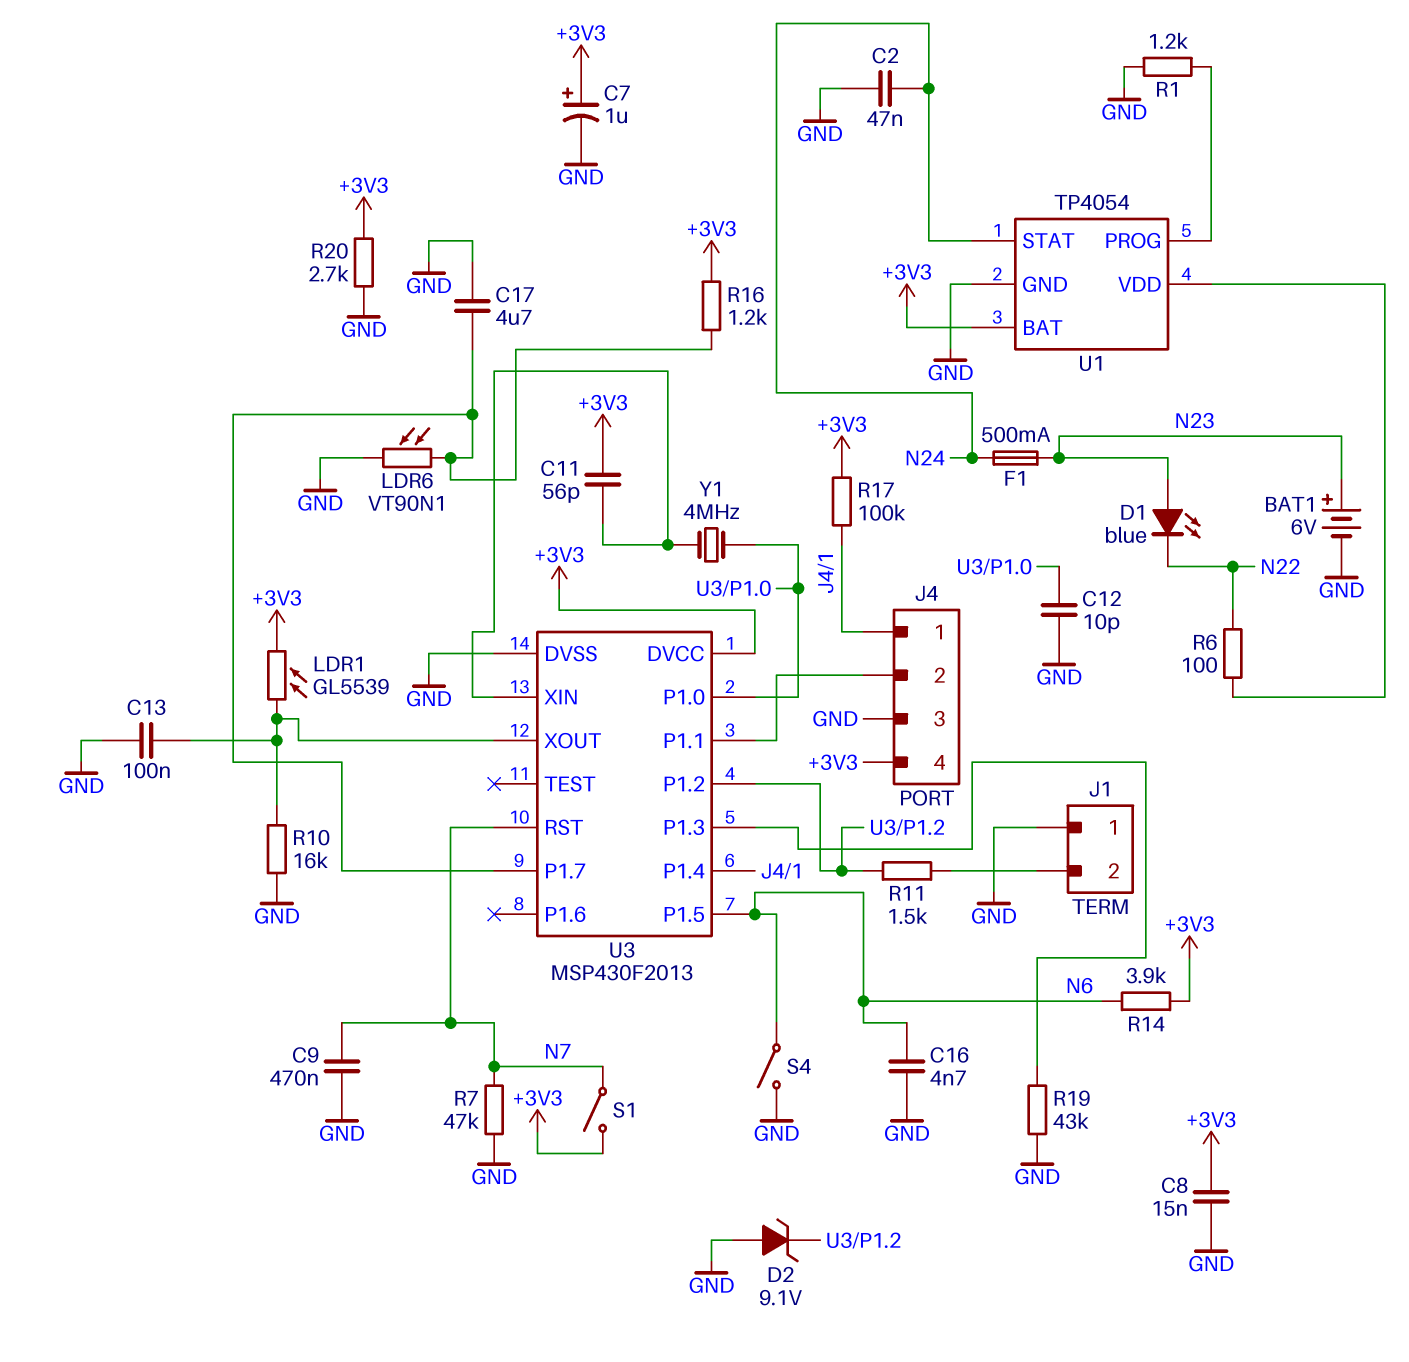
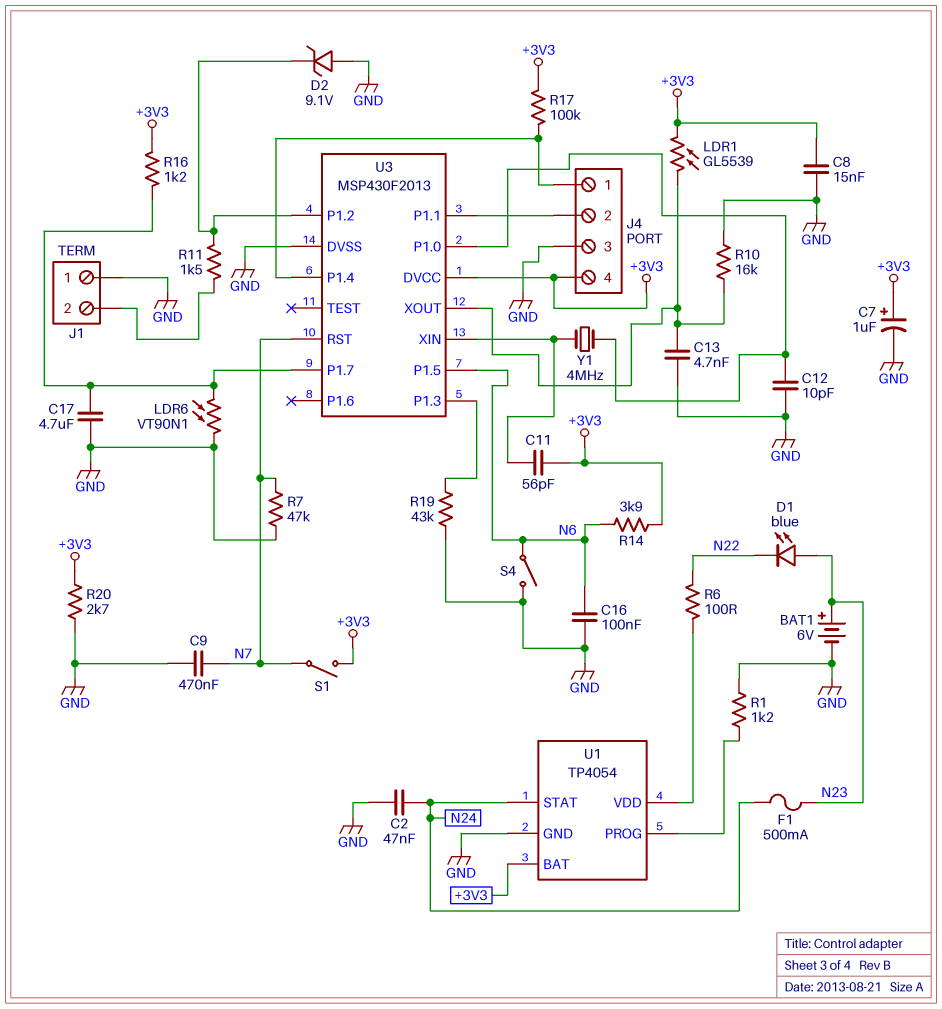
C13: 100nF (GND, U3/XOUT) -> 4.7nF (GND, U3/XOUT)
C16: 4.7nF (GND, N6) -> 100nF (GND, N6)

